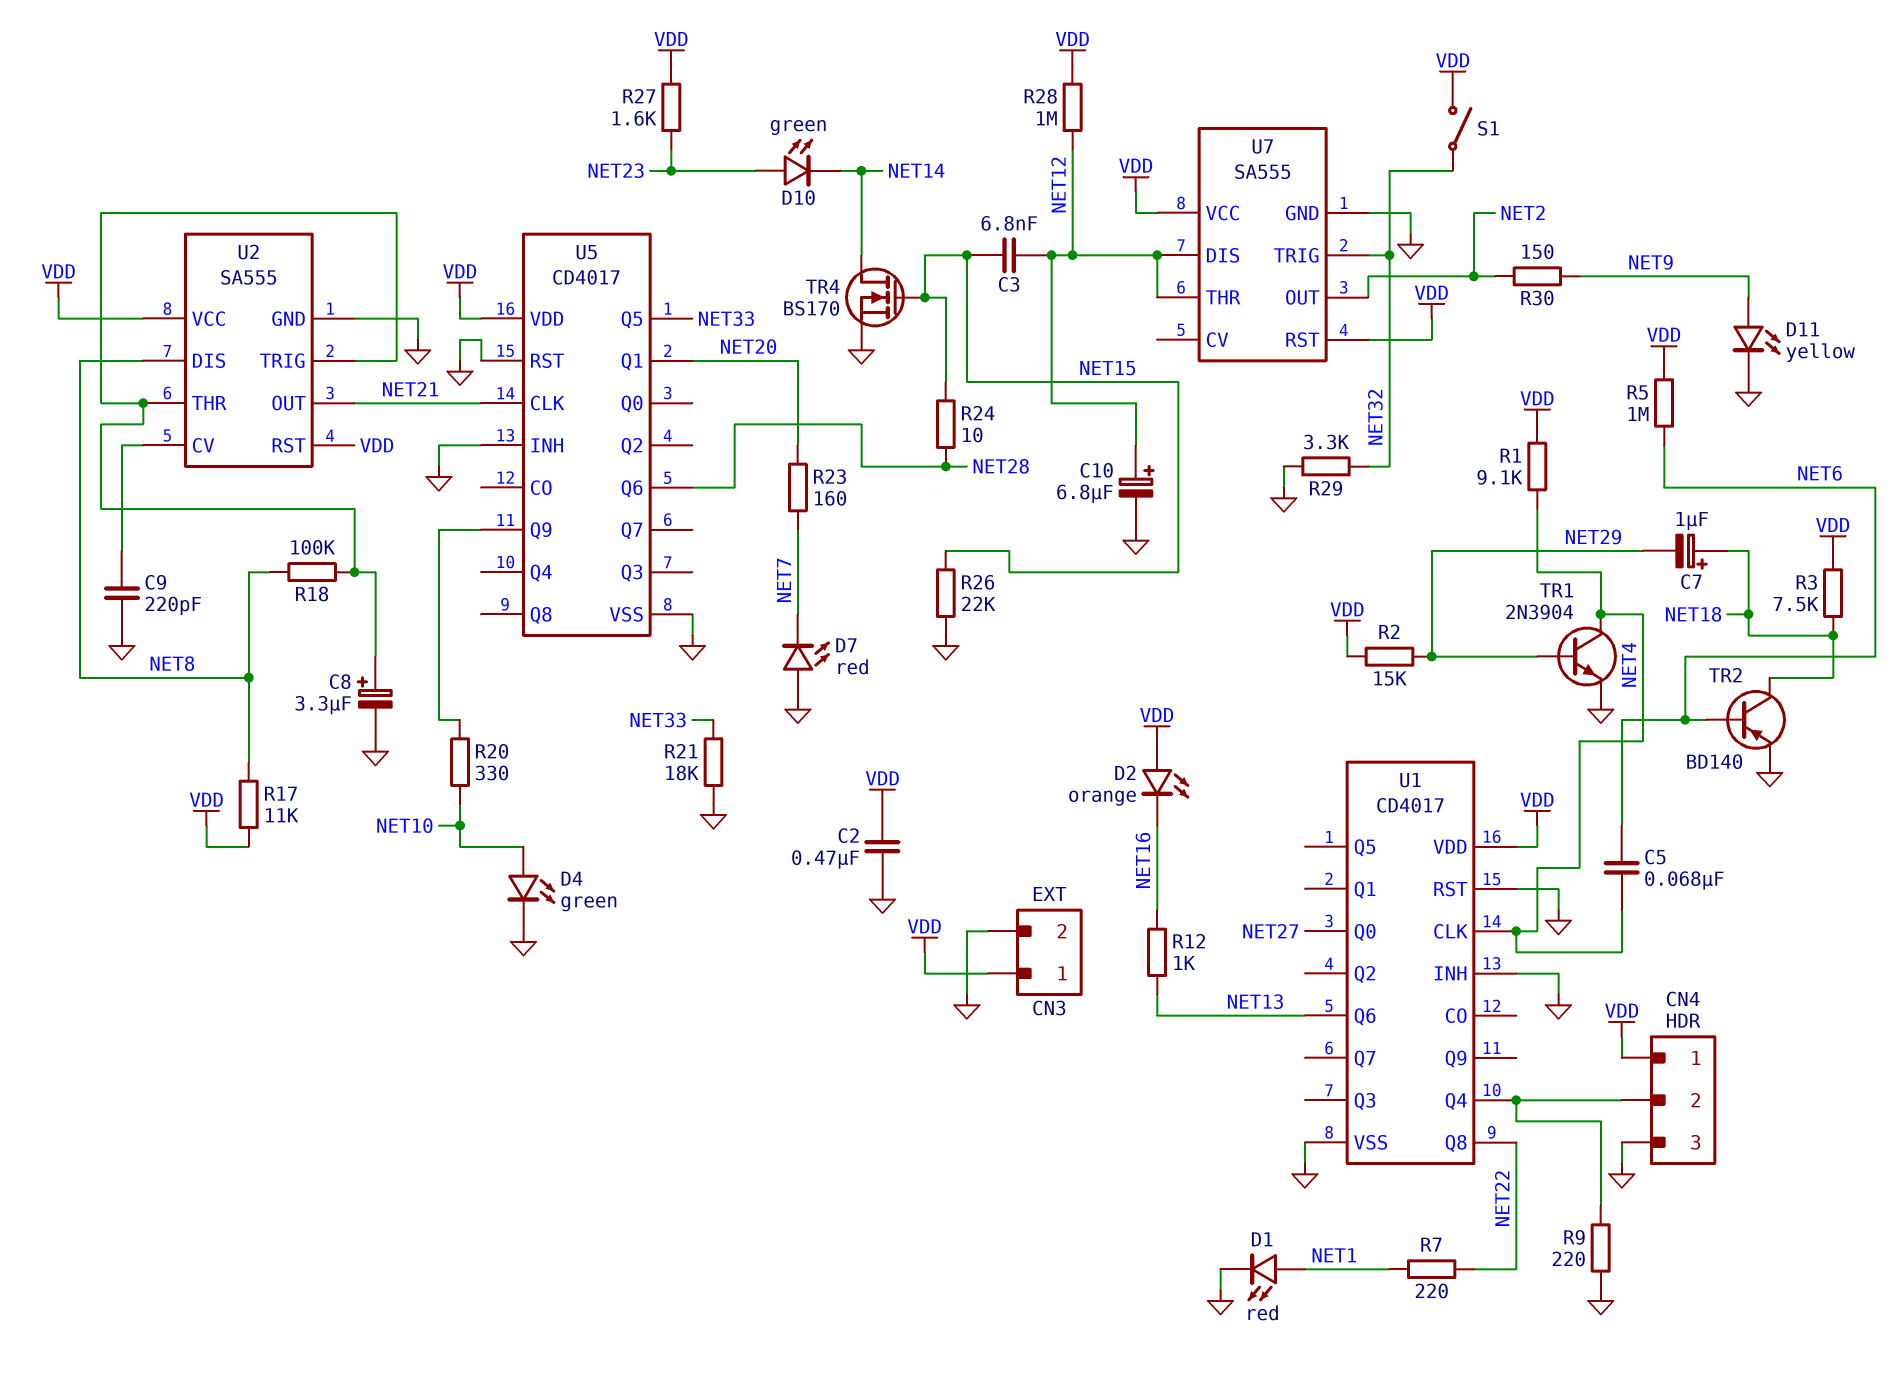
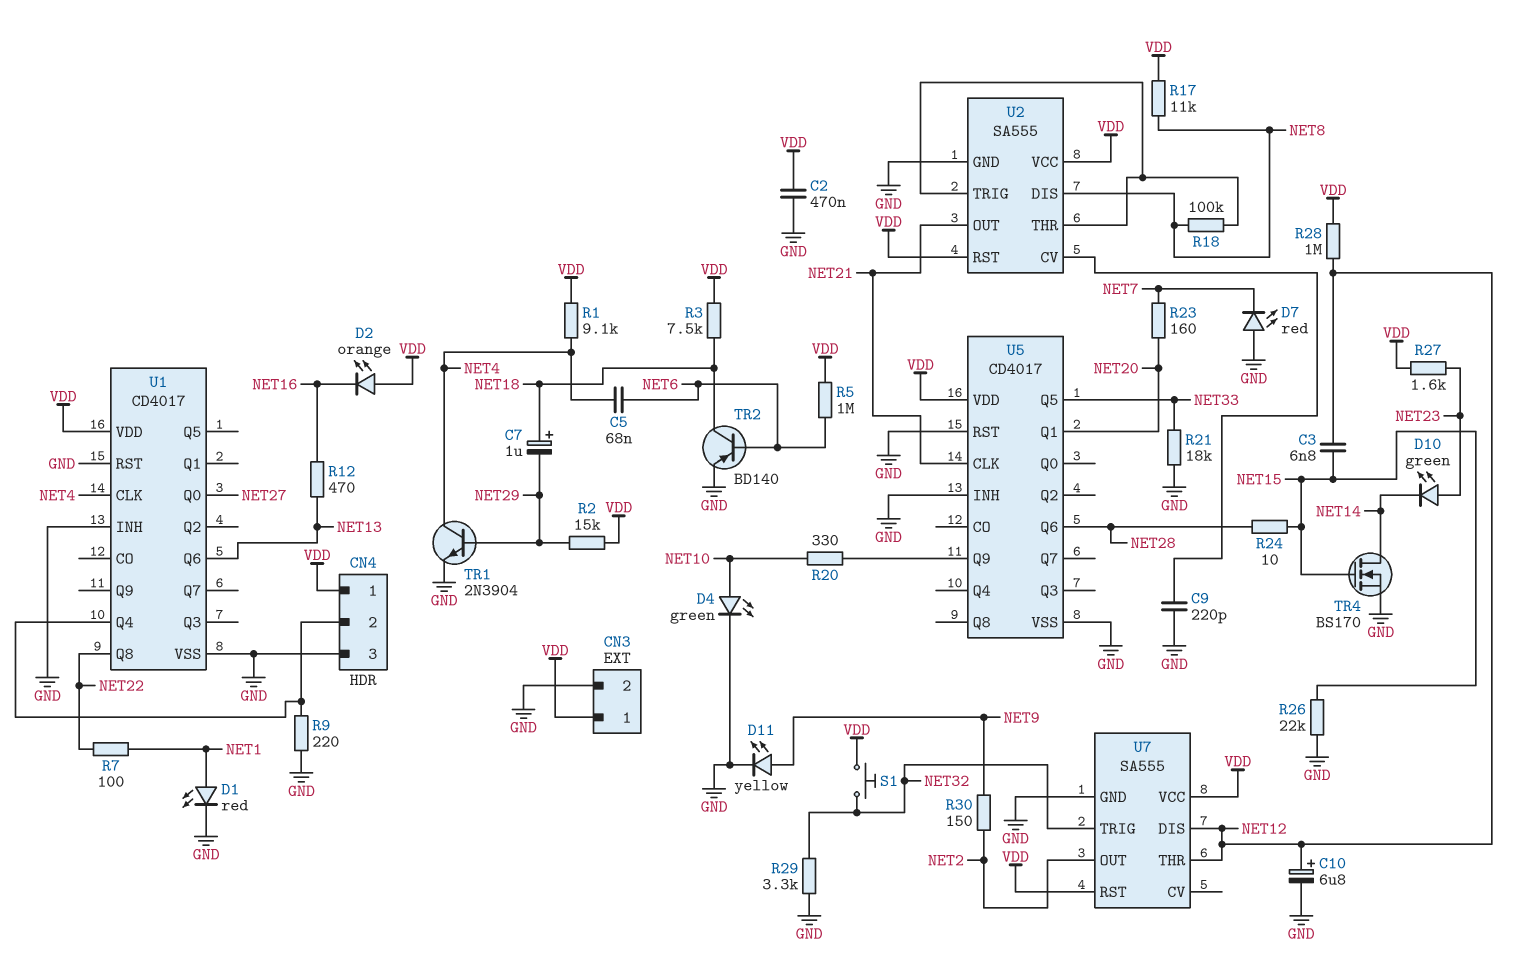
C8: 3.3uF (plus U2/THR, minus GND) -> none
R7: 220 (NET1, NET22) -> 100 (NET1, NET22)
R12: 1k (NET13, NET16) -> 470 (NET13, NET16)
S1: switch (NET32, VDD) -> button (NET32, VDD)

